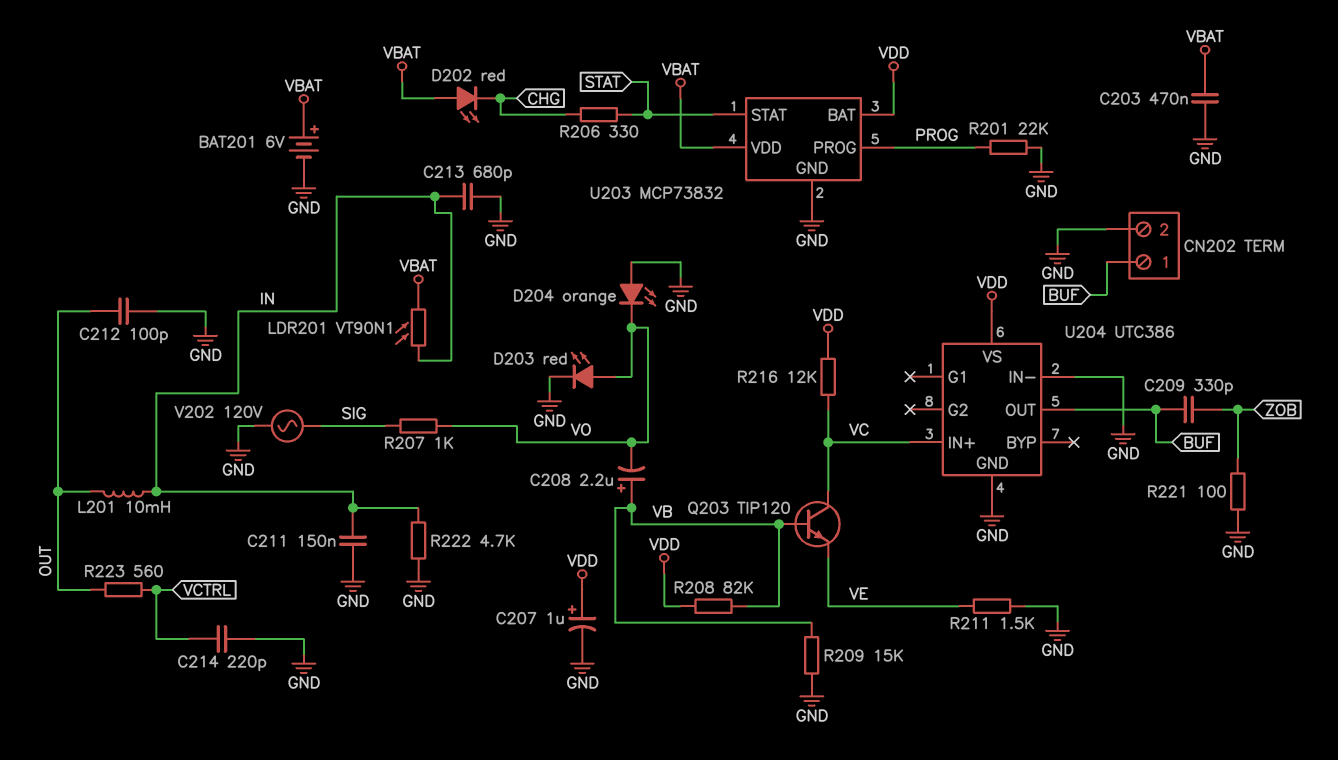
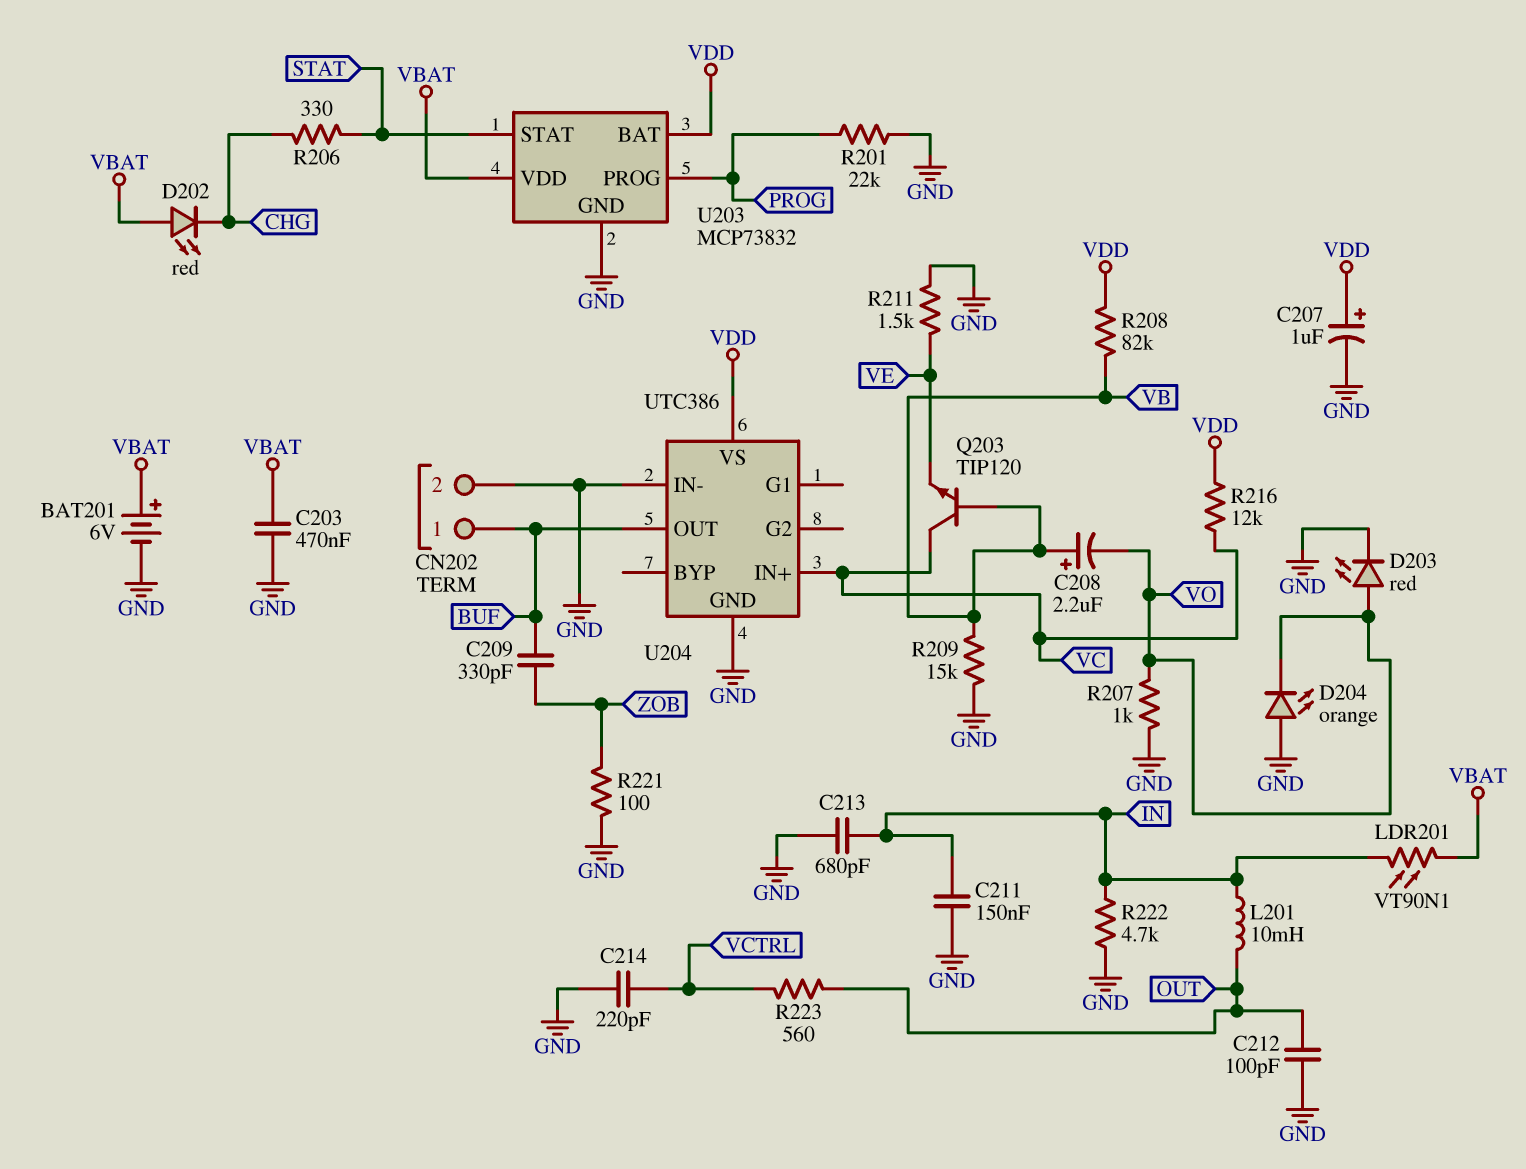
R207: 1k (SIG, VO) -> 1k (GND, VO)
V202: AC 120V (GND, SIG) -> none

